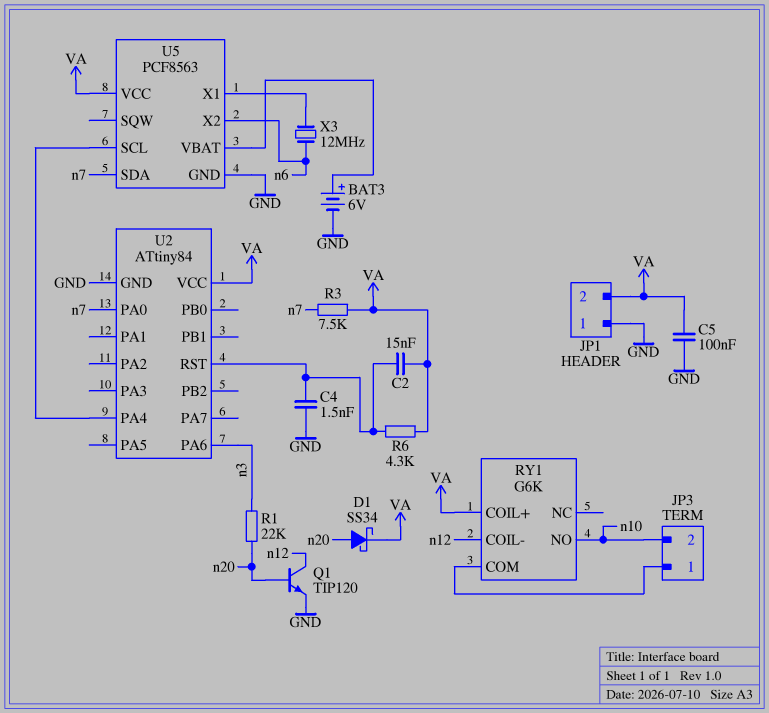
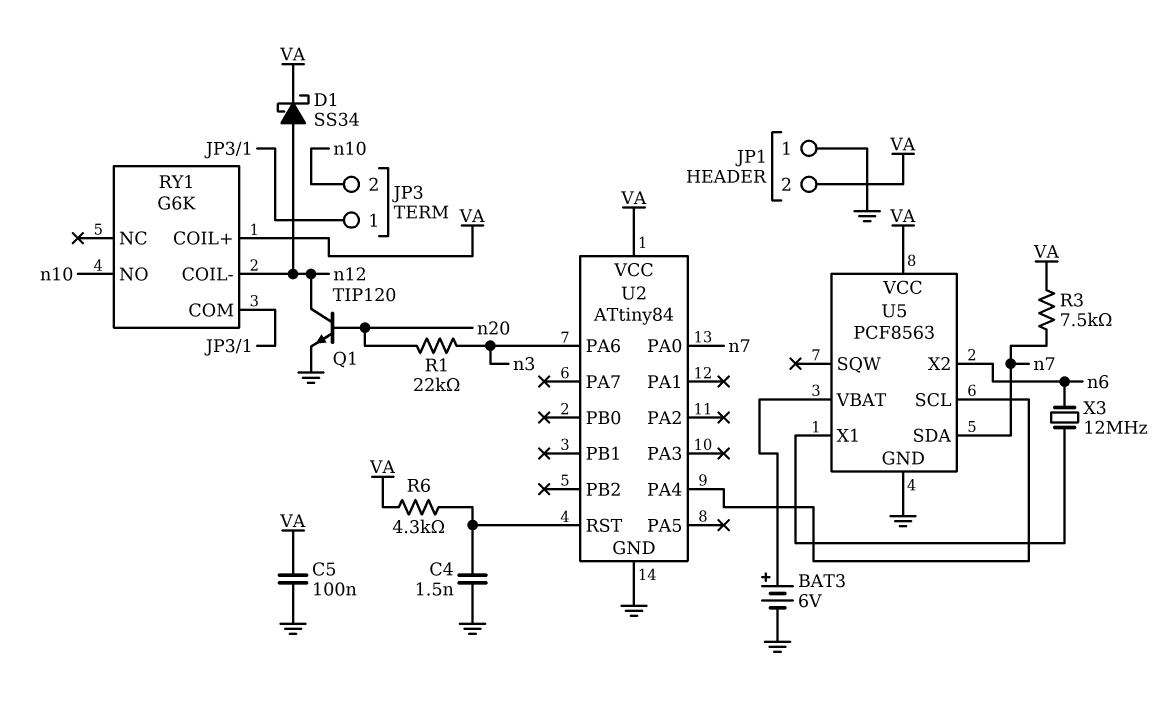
C2: 15nF (U2/RST, VA) -> none
D1: schottky SS34 (A n20, K VA) -> schottky SS34 (A n12, K VA)

